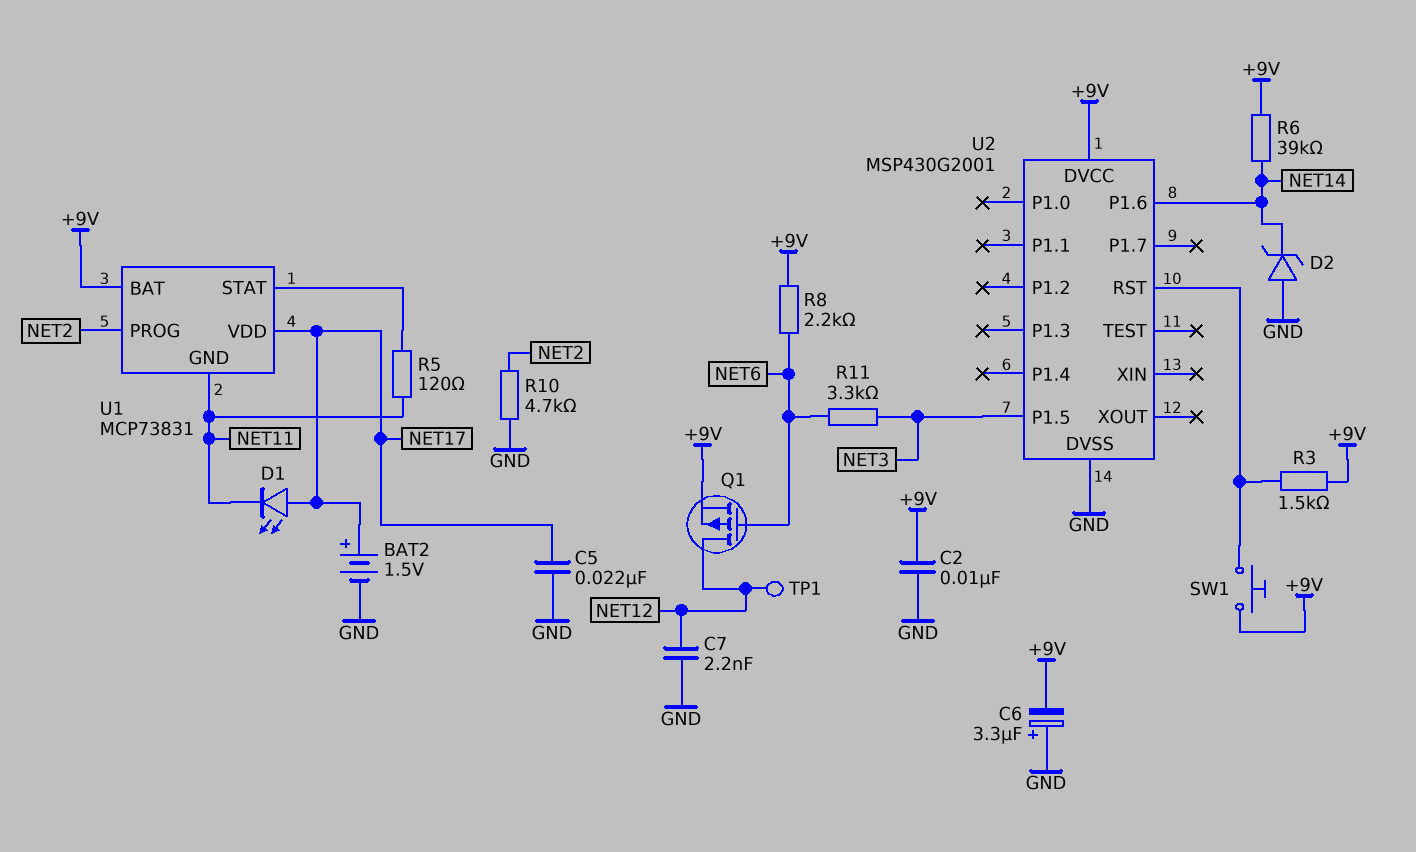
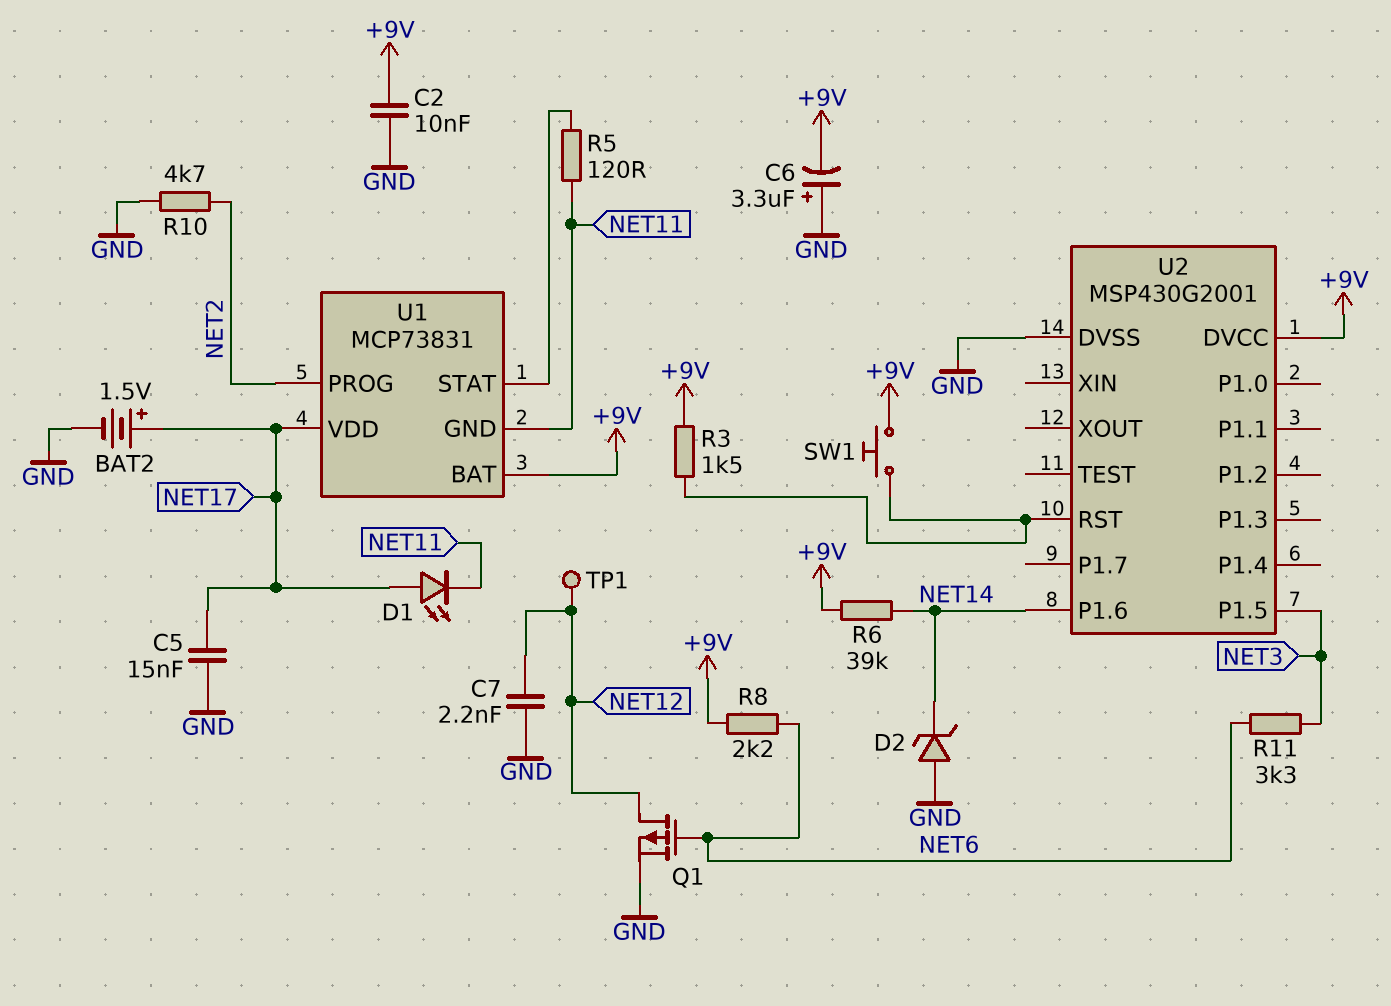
C5: 22nF (GND, NET17) -> 15nF (GND, NET17)
Q1: PMOS (G NET6, D NET12, S +9V) -> PMOS (G NET6, D NET12, S GND)

